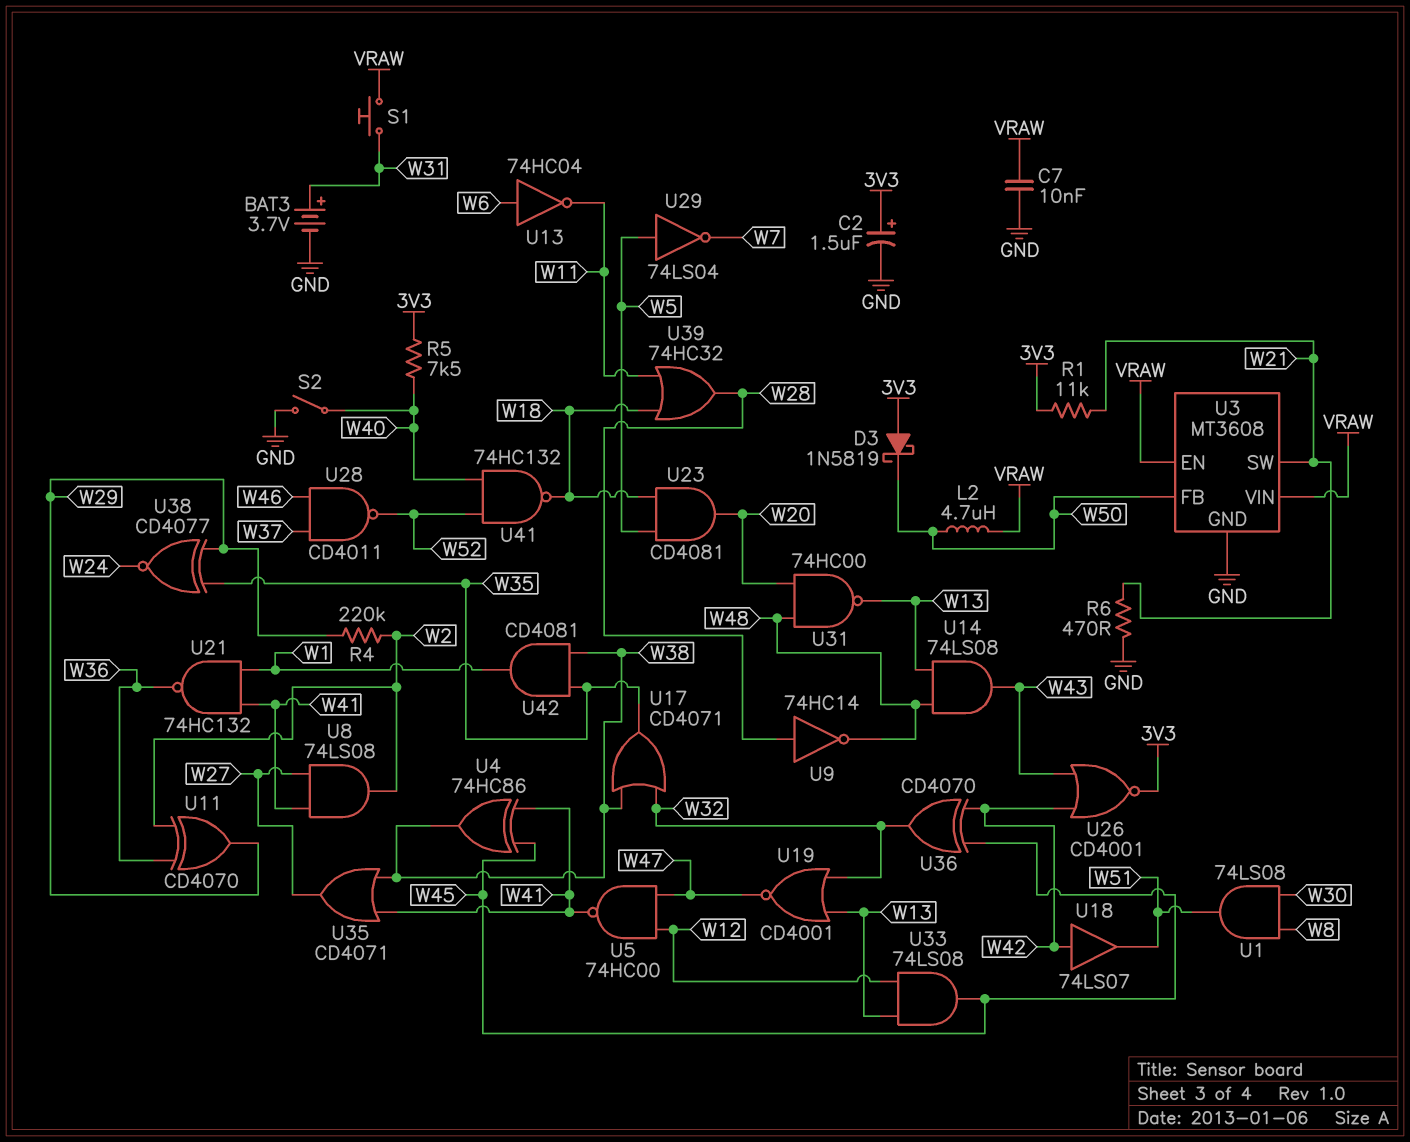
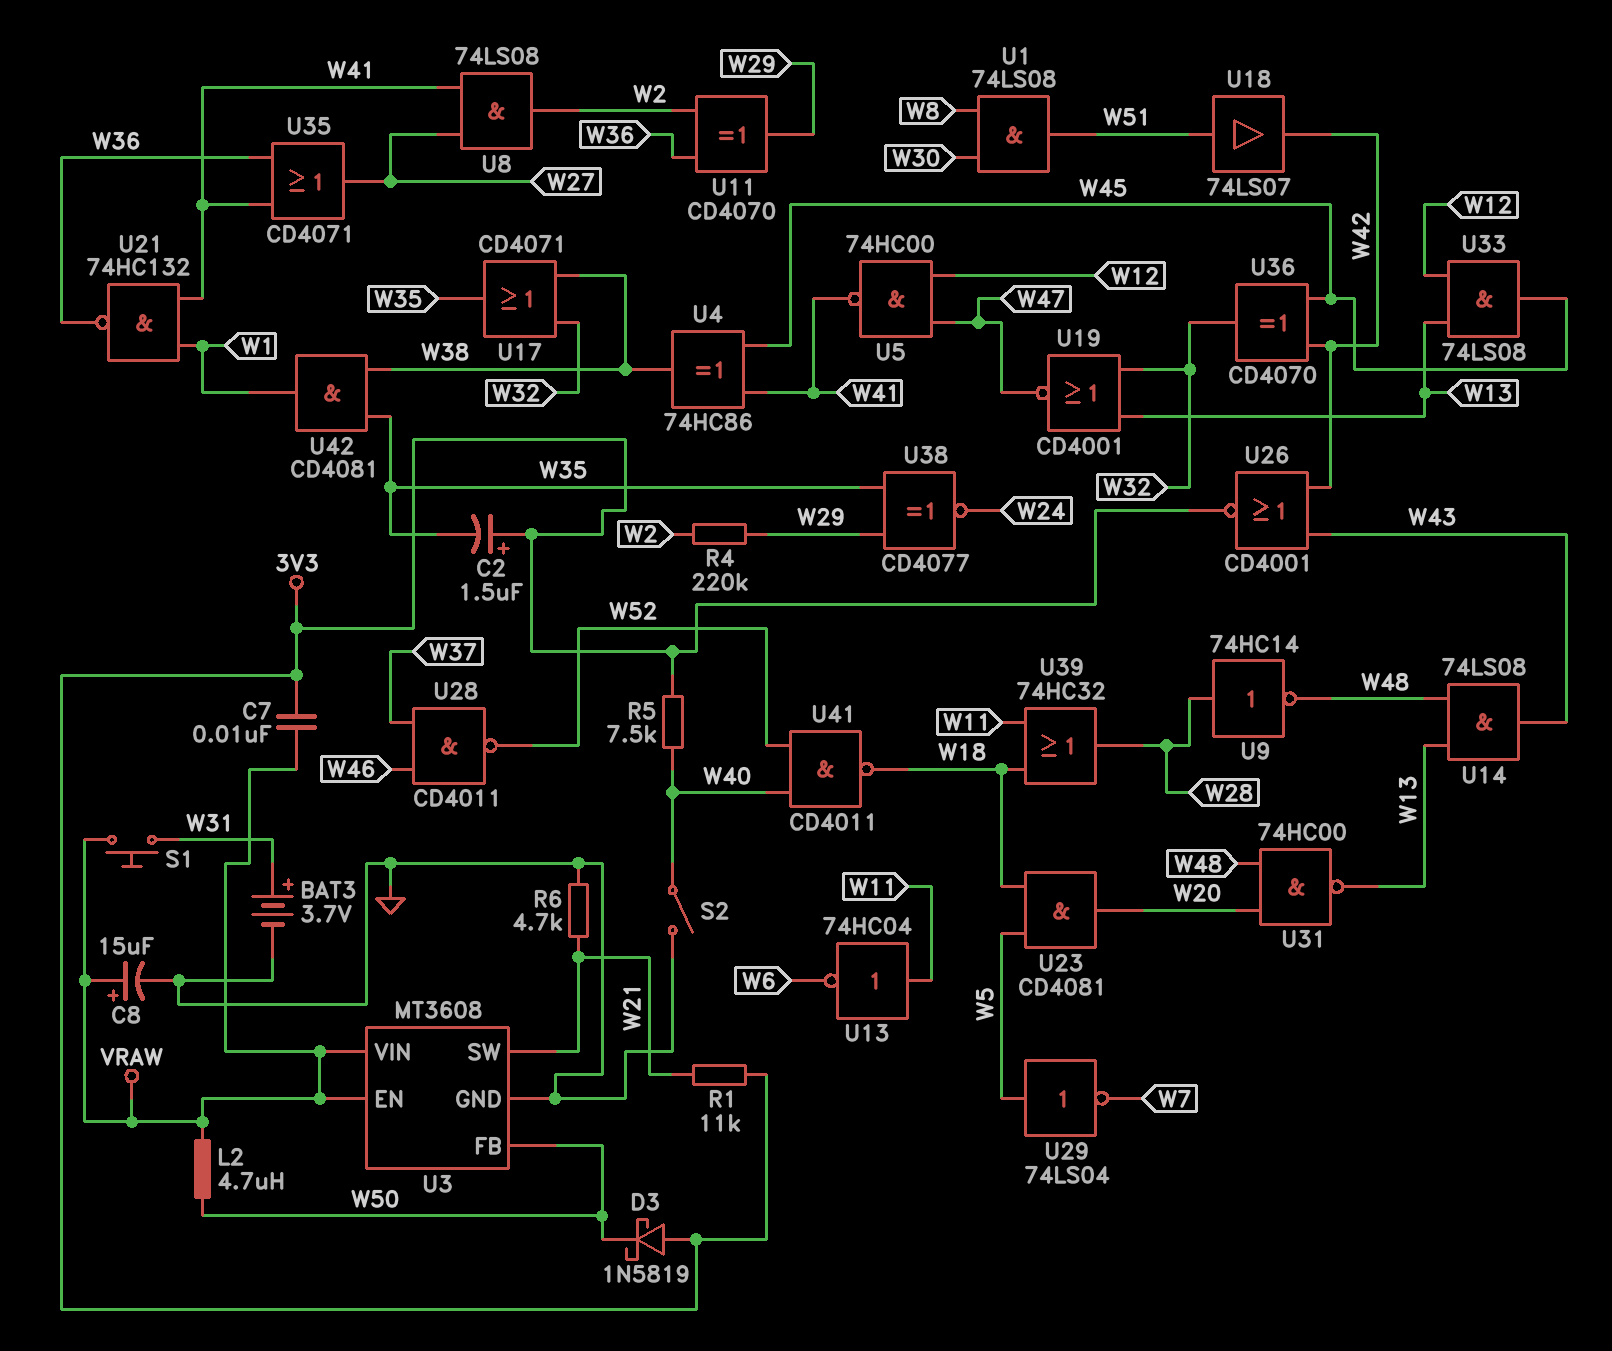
C2: 1.5uF (plus 3V3, minus GND) -> 1.5uF (plus 3V3, minus W35)
C7: 10nF (GND, VRAW) -> 10nF (3V3, VRAW)
C8: none -> 15uF (plus VRAW, minus GND)
R6: 470 (GND, W21) -> 4.7k (GND, W21)
U13: NOT 74HC04 (in W6, out W11) -> NOT 74HC04 (in W11, out W6)
U18: buffer 74LS07 (in W42, out W51) -> buffer 74LS07 (in W51, out W42)
U35: OR CD4071 (in W38, in W41, out W27) -> OR CD4071 (in W36, in W41, out W27)
U41: NAND 74HC132 (in W40, in W52, out W18) -> NAND CD4011 (in W40, in W52, out W18)

